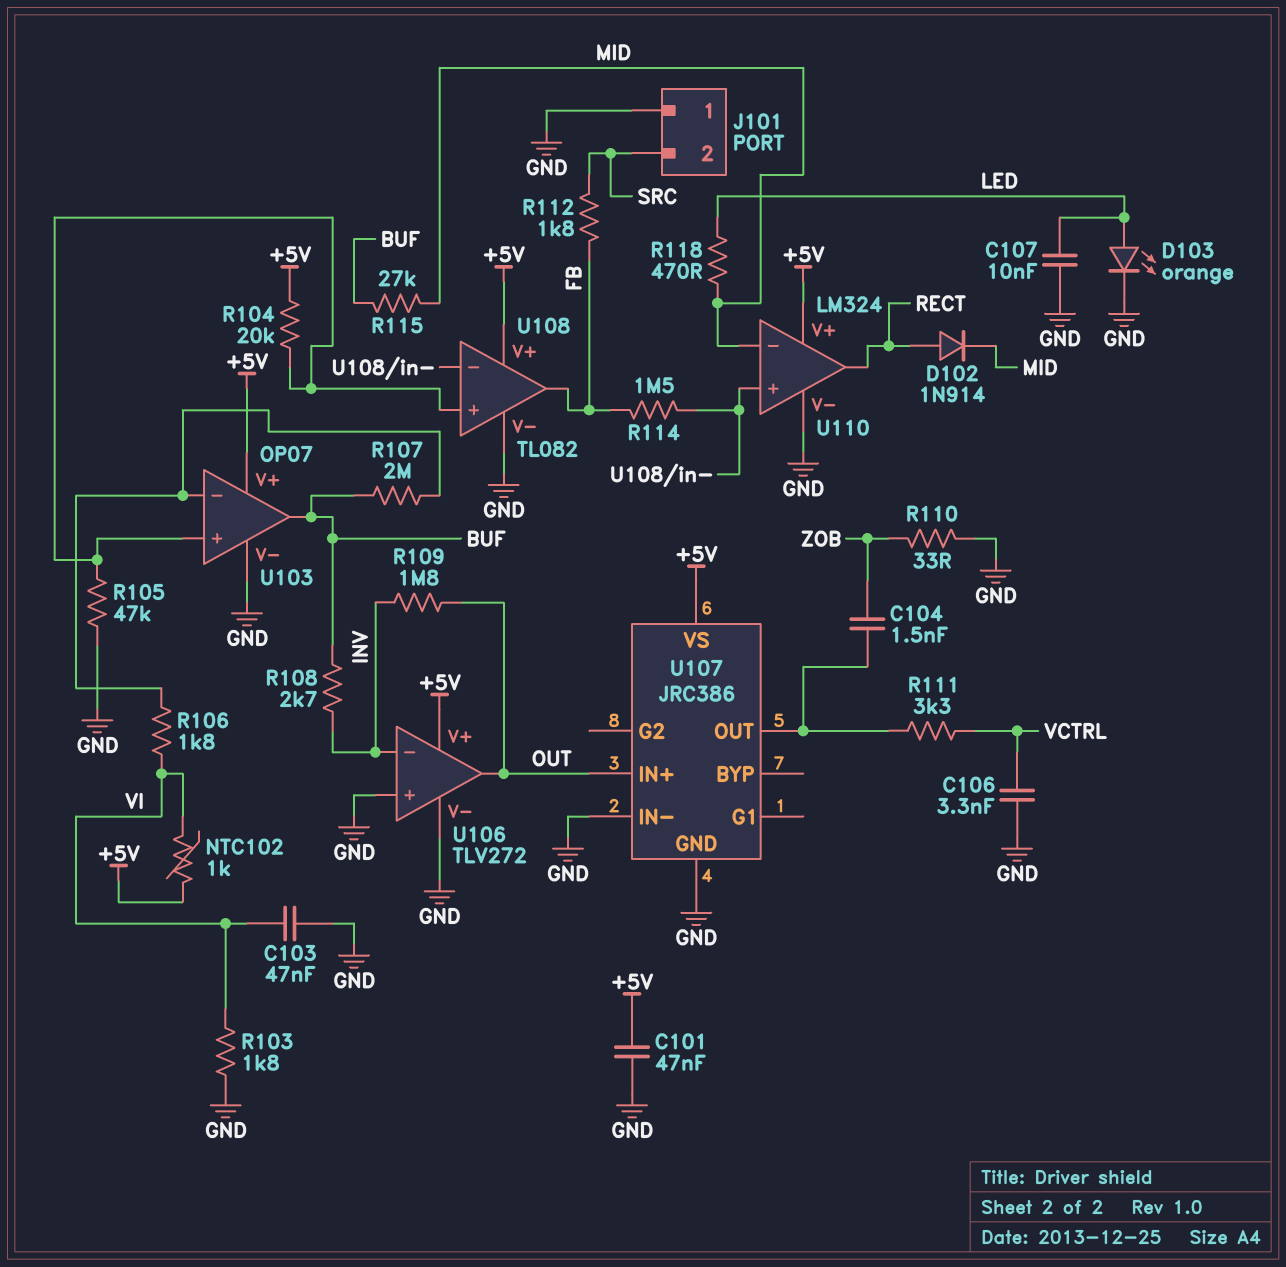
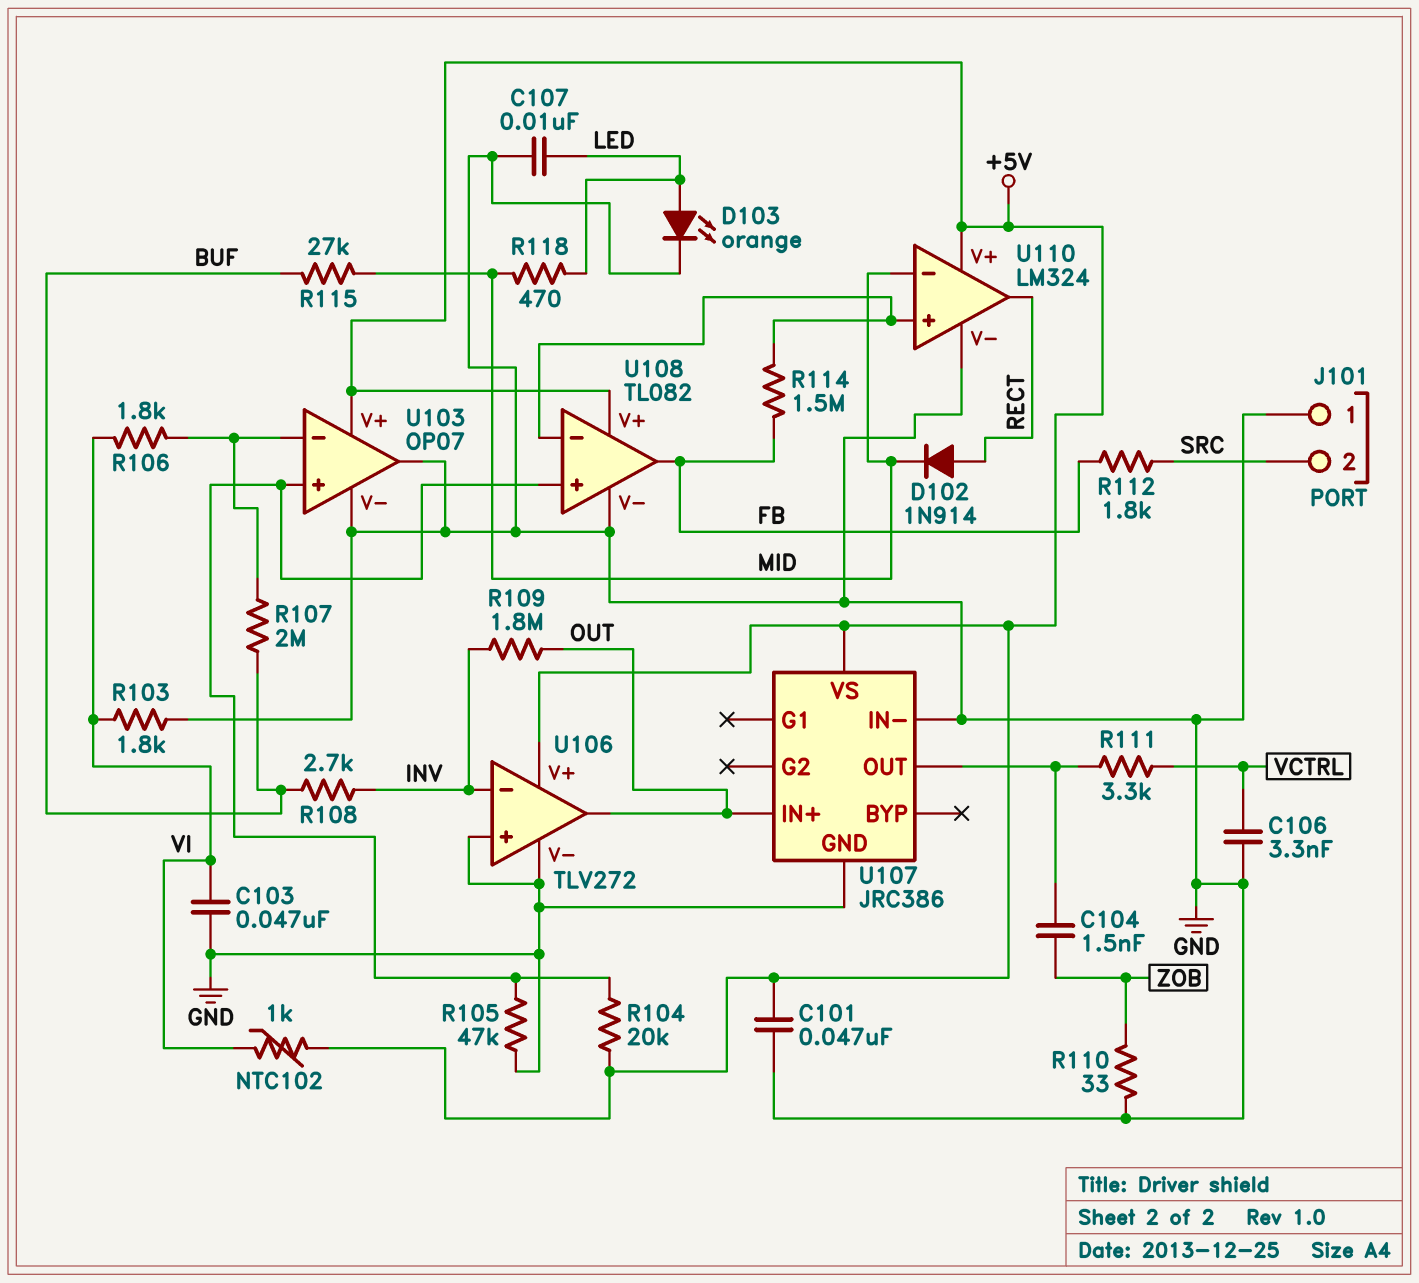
U103 pin out: BUF -> GND

